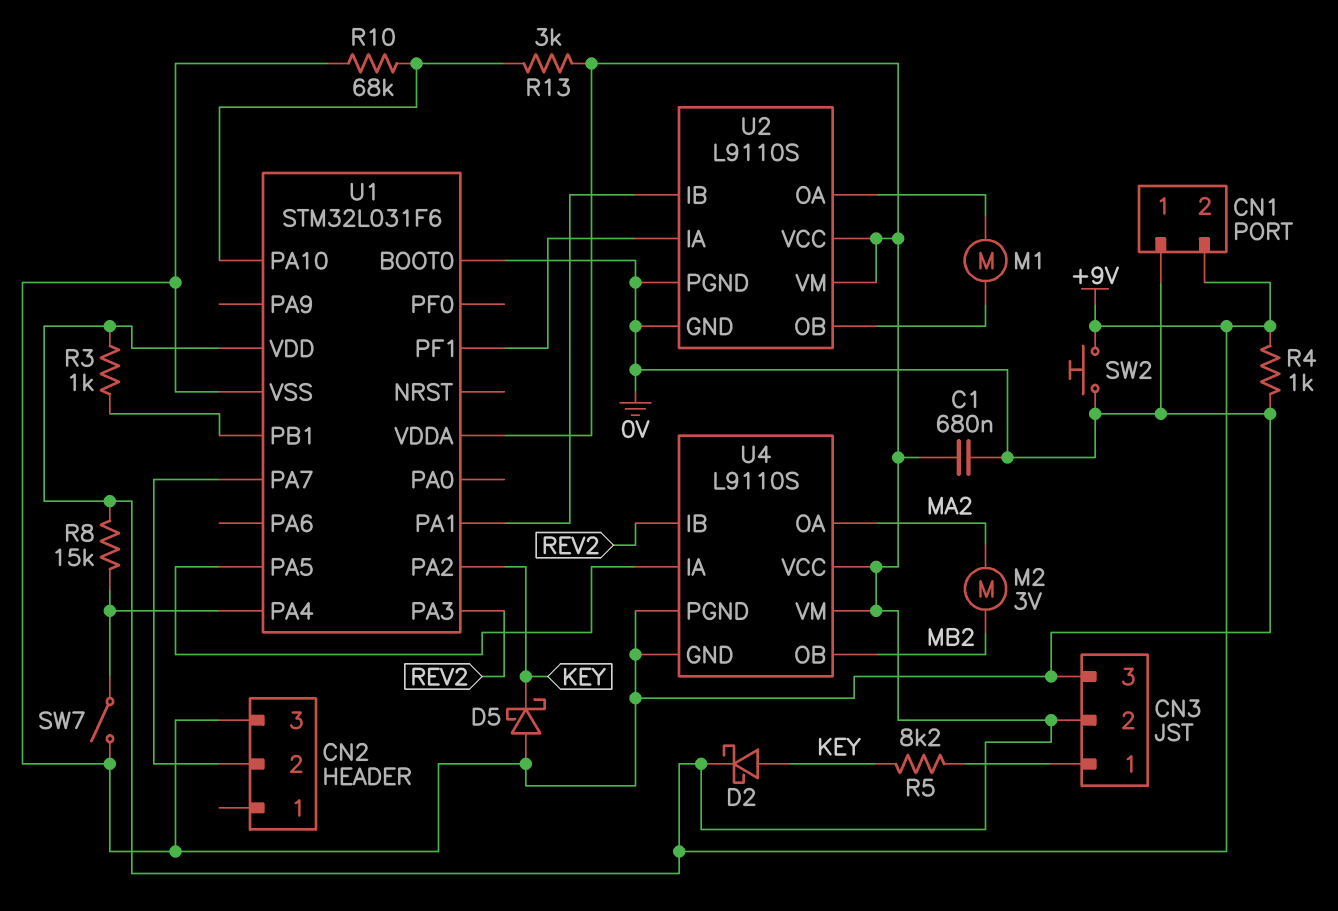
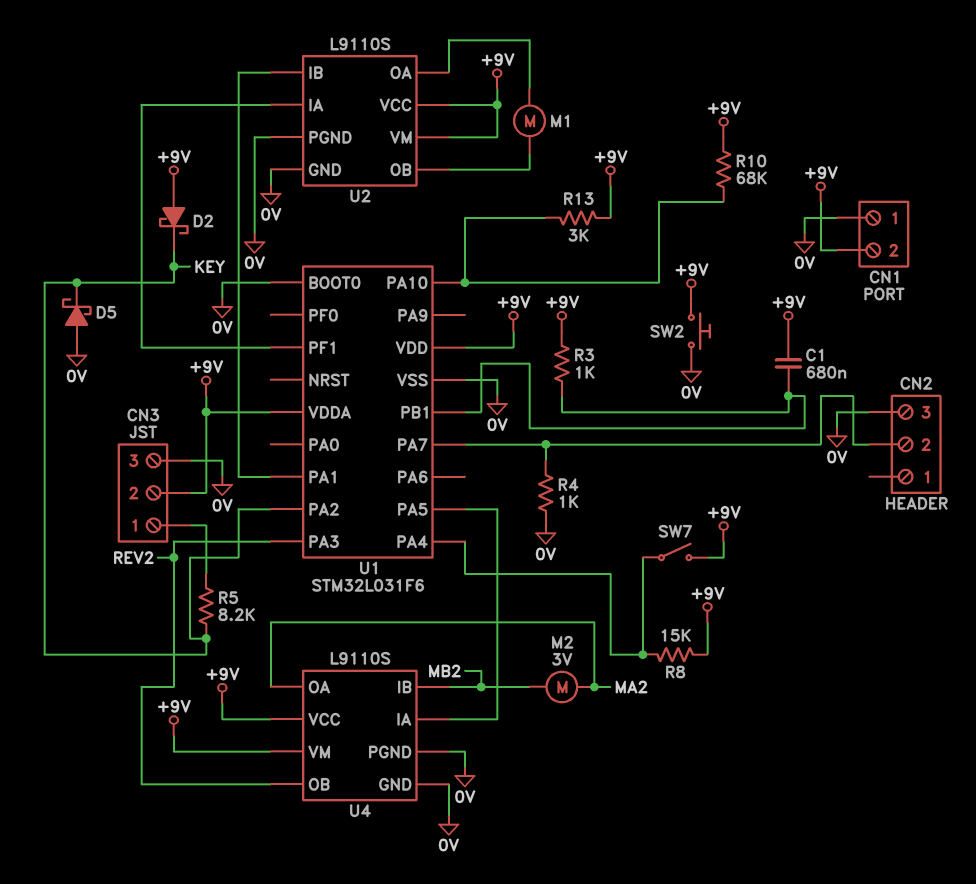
C1: 680nF (+9V, 0V) -> 680nF (+9V, U1/PB1)
D2: schottky (A KEY, K +9V) -> schottky (A +9V, K KEY)
R4: 1k (+9V, 0V) -> 1k (0V, CN2/2)
R10: 68k (0V, U1/PA10) -> 68k (+9V, U1/PA10)
SW7: switch (0V, U1/PA4) -> switch (+9V, U1/PA4)
U4 pin IB: REV2 -> MB2
U4 pin OB: MB2 -> REV2

